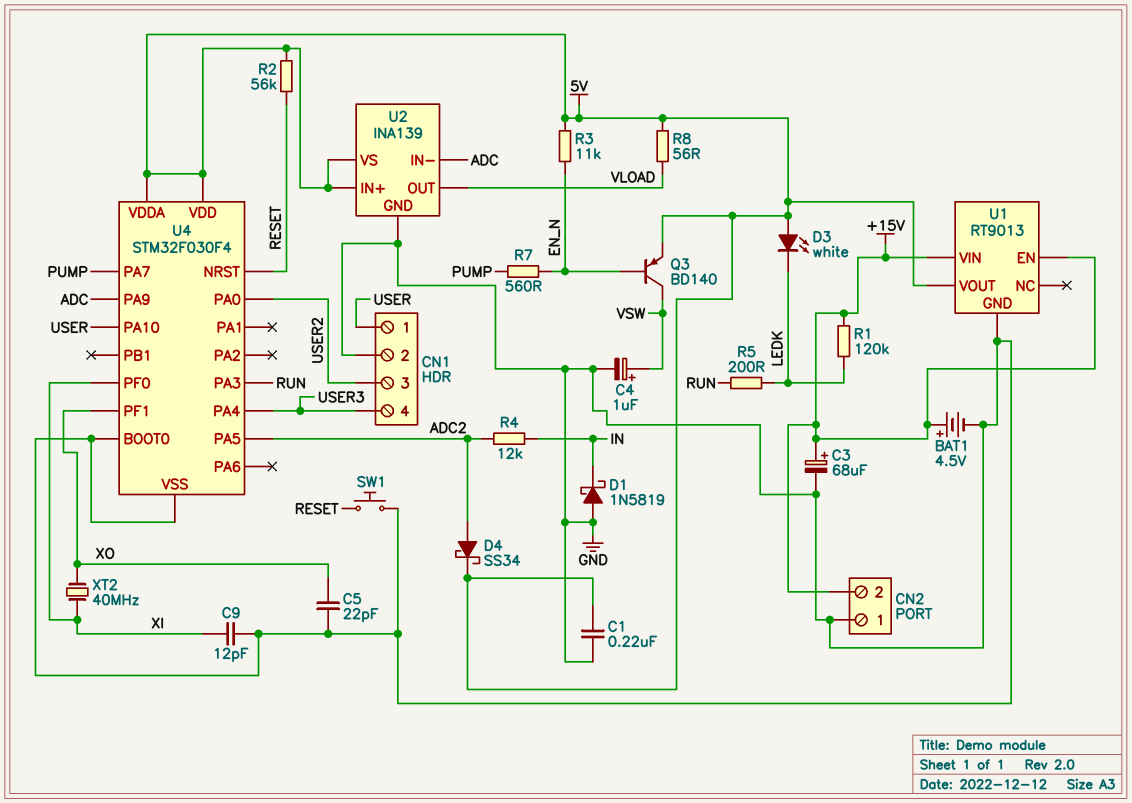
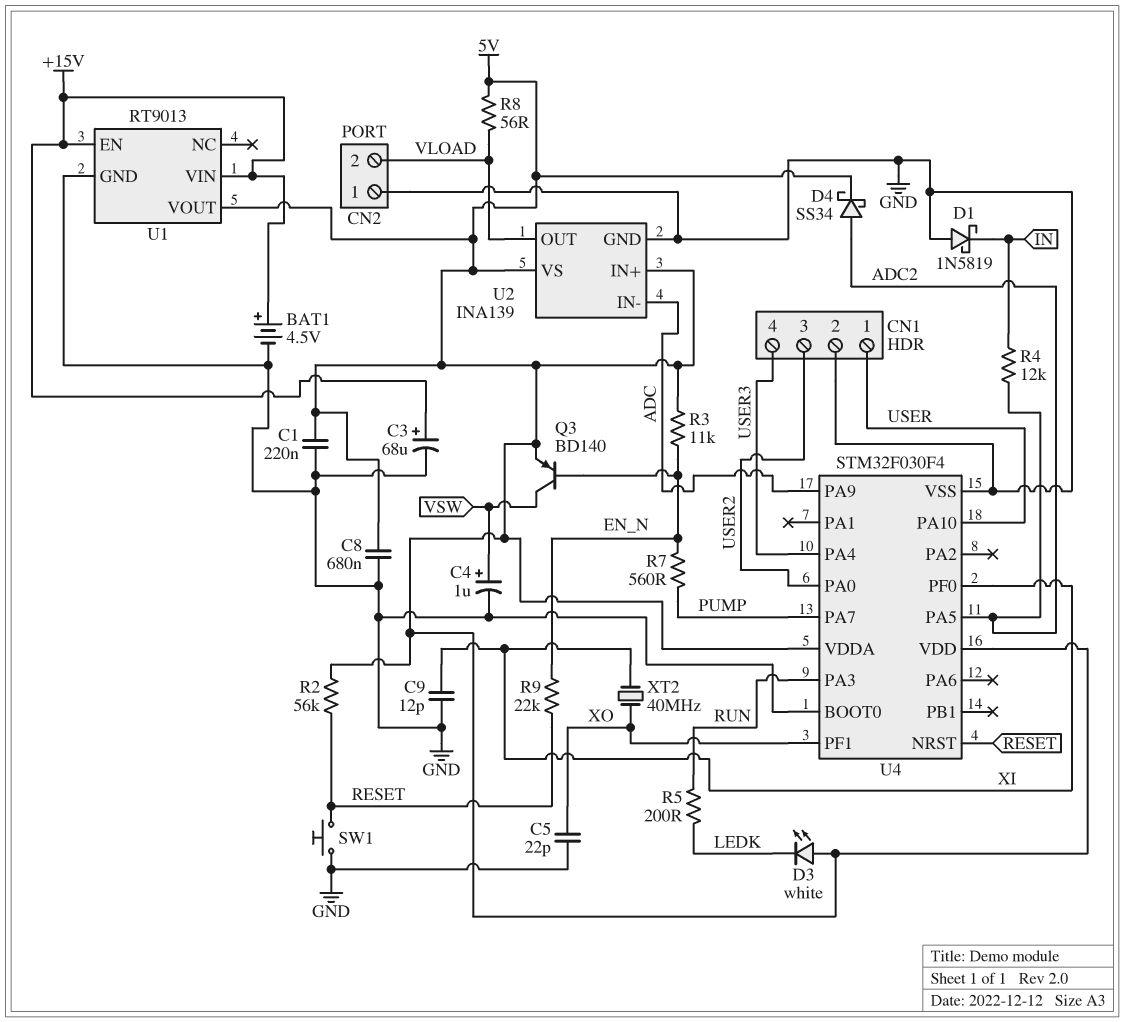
C8: none -> 680nF (5V, GND)
CN2 pin 2: +15V -> VLOAD
R1: 120k (+15V, LEDK) -> none
R9: none -> 22k (EN_N, RESET)

